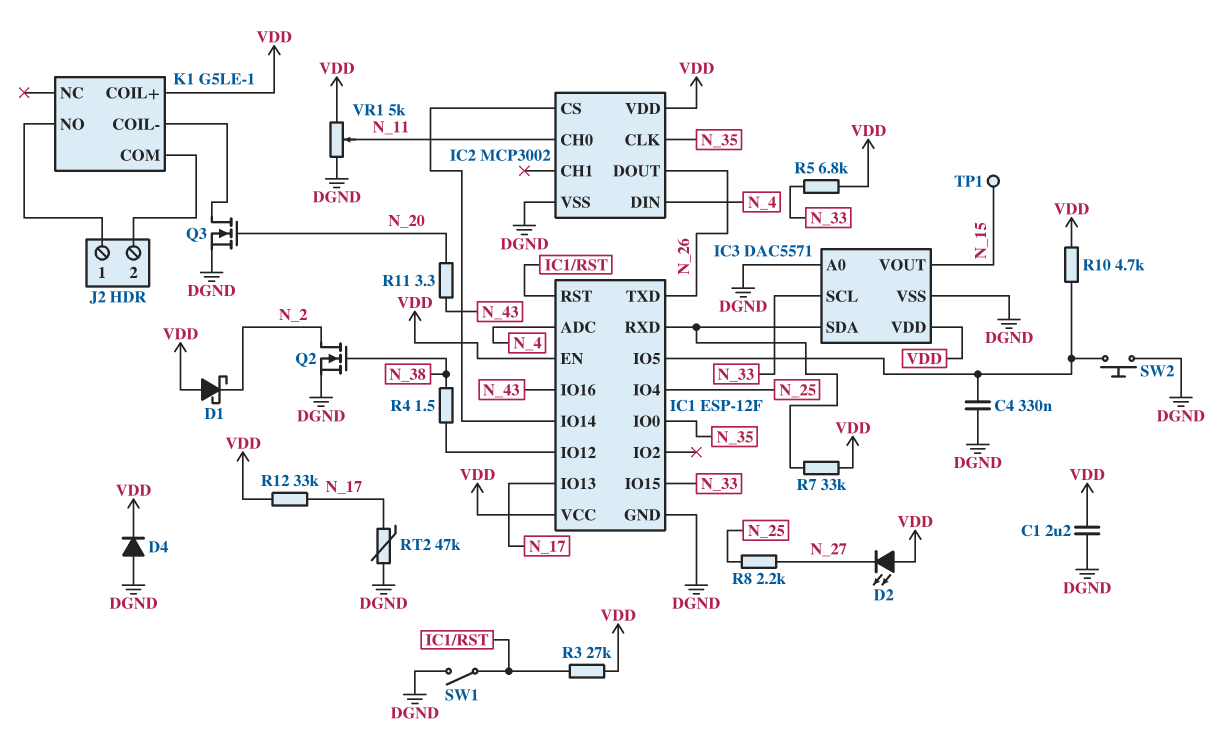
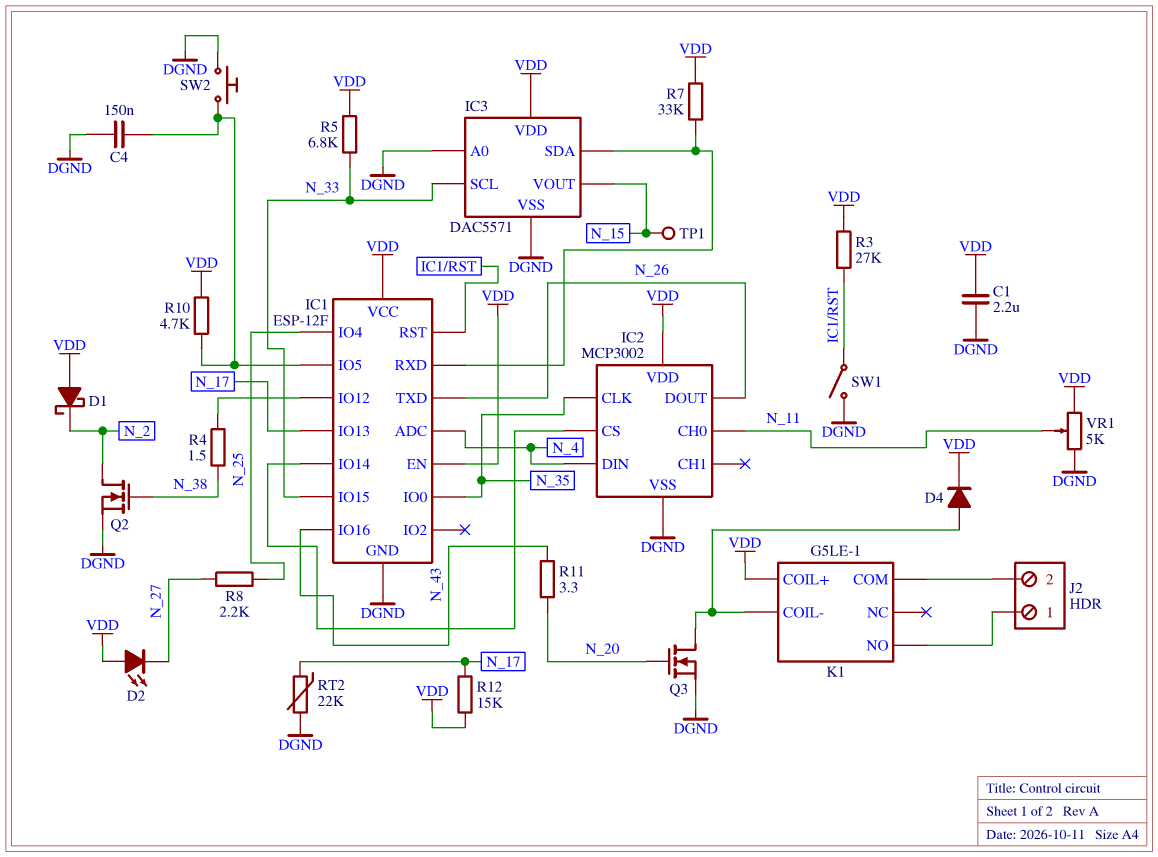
C4: 330nF (DGND, IC1/IO5) -> 150nF (DGND, IC1/IO5)
D4: diode (A DGND, K VDD) -> diode (A K1/COIL-, K VDD)
R12: 33k (N_17, VDD) -> 15k (N_17, VDD)
RT2: 47k (DGND, N_17) -> 22k (DGND, N_17)

